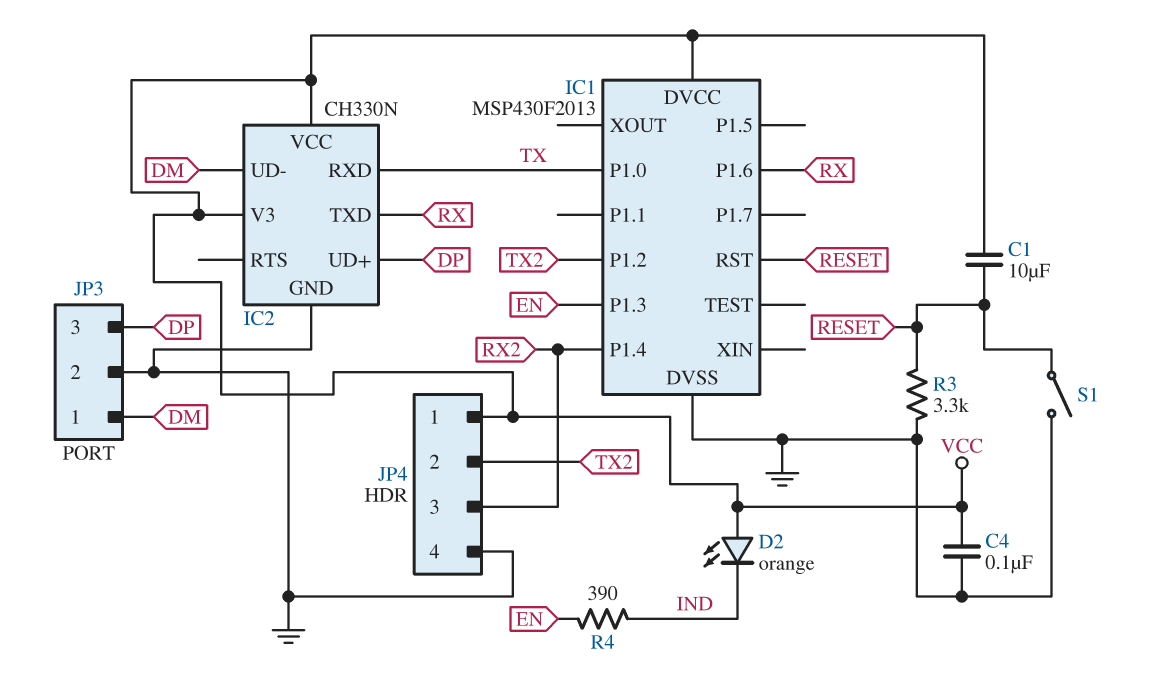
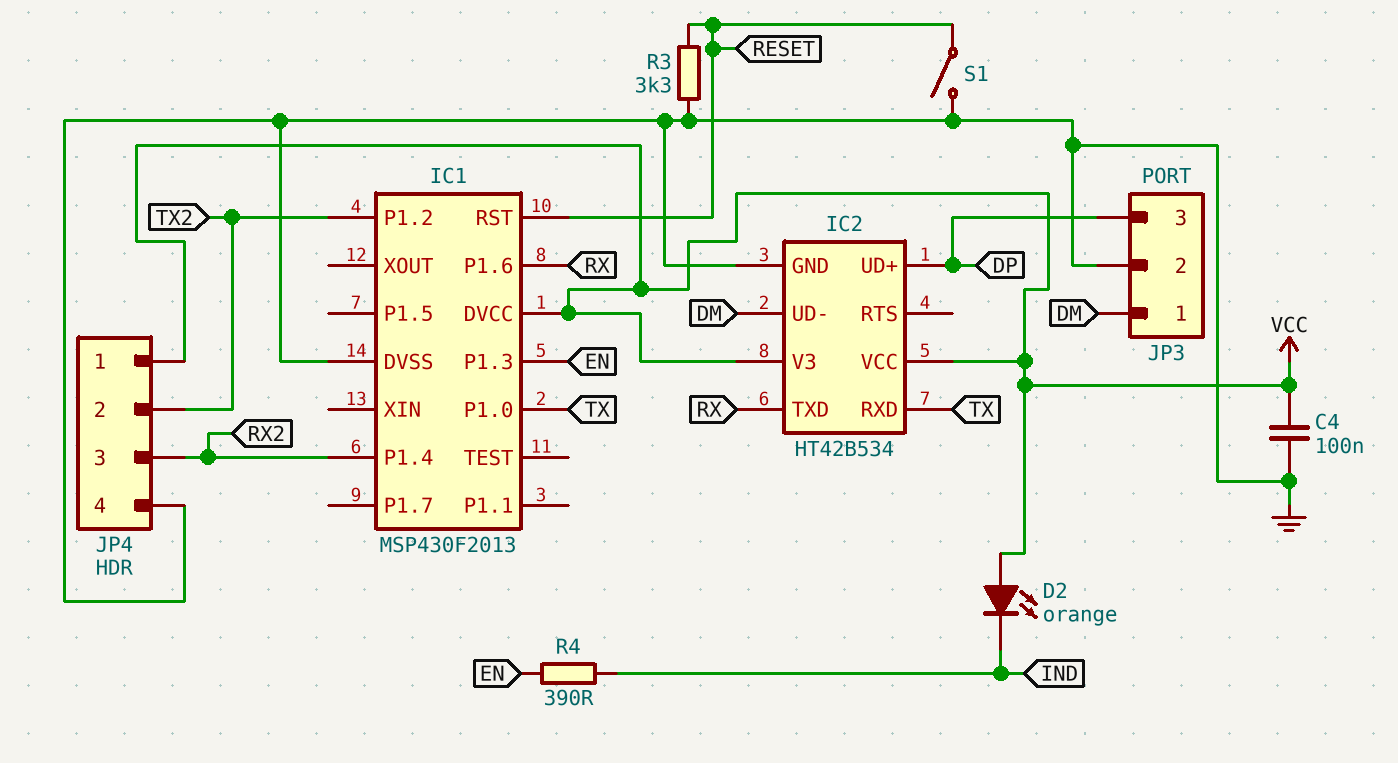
C1: 10uF (RESET, VCC) -> none
IC2: CH330N -> HT42B534

